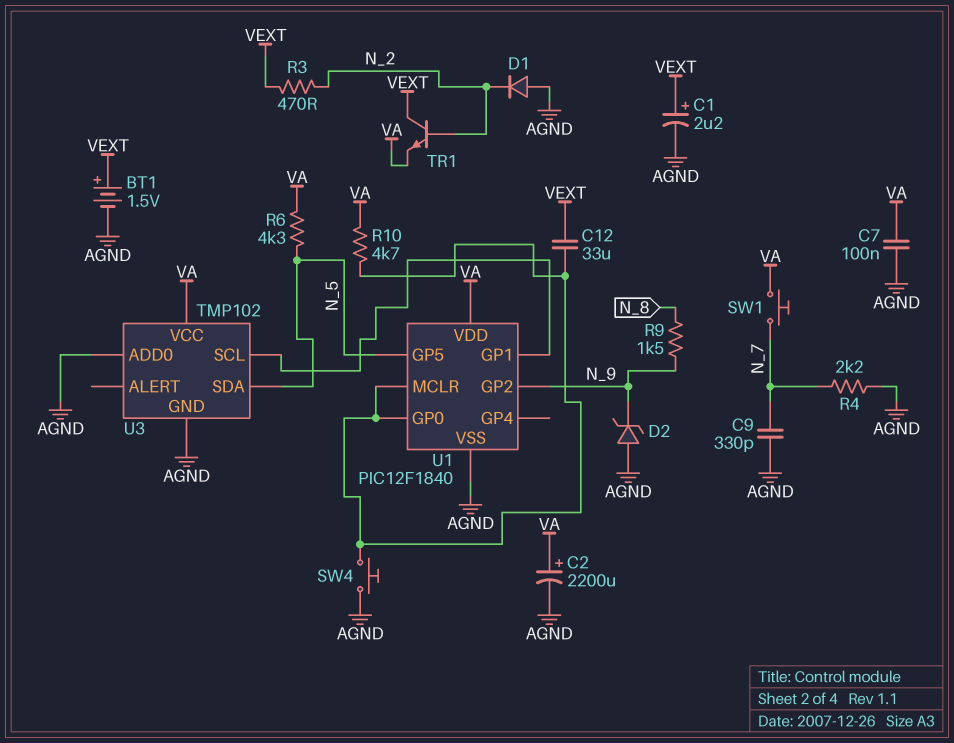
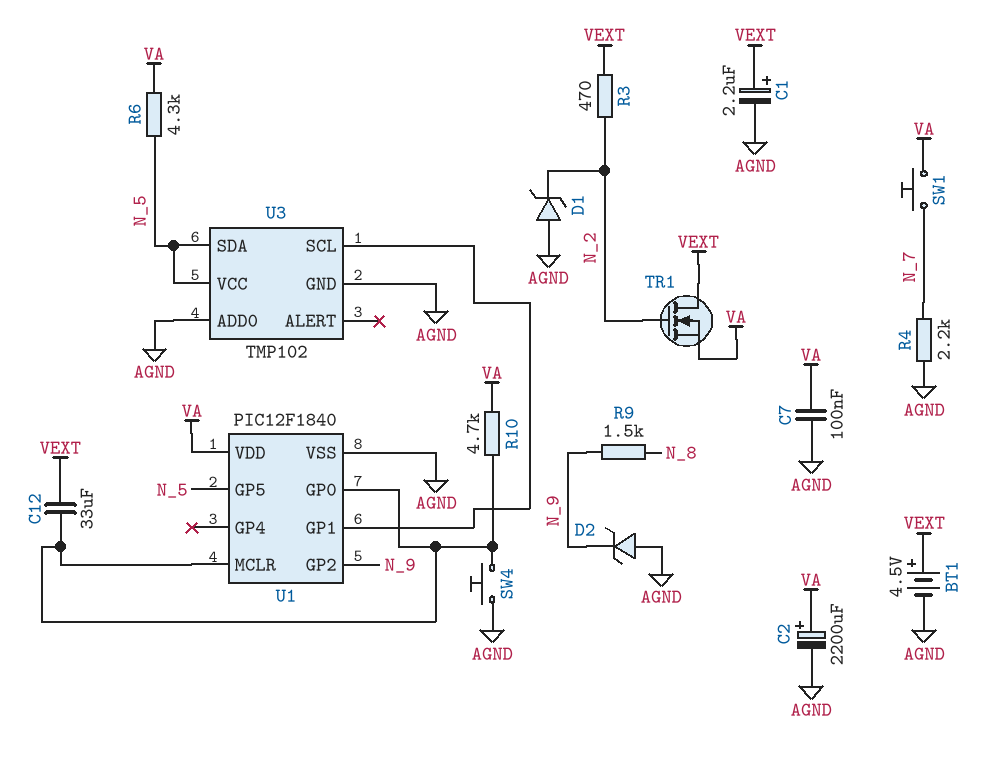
BT1: 1.5V (plus VEXT, minus AGND) -> 4.5V (plus VEXT, minus AGND)
C9: 330pF (AGND, N_7) -> none
D1: diode (A AGND, K N_2) -> zener (A AGND, K N_2)
TR1: NPN (B N_2, C VEXT, E VA) -> NMOS (G N_2, D VEXT, S VA)
U3 pin VCC: VA -> N_5

